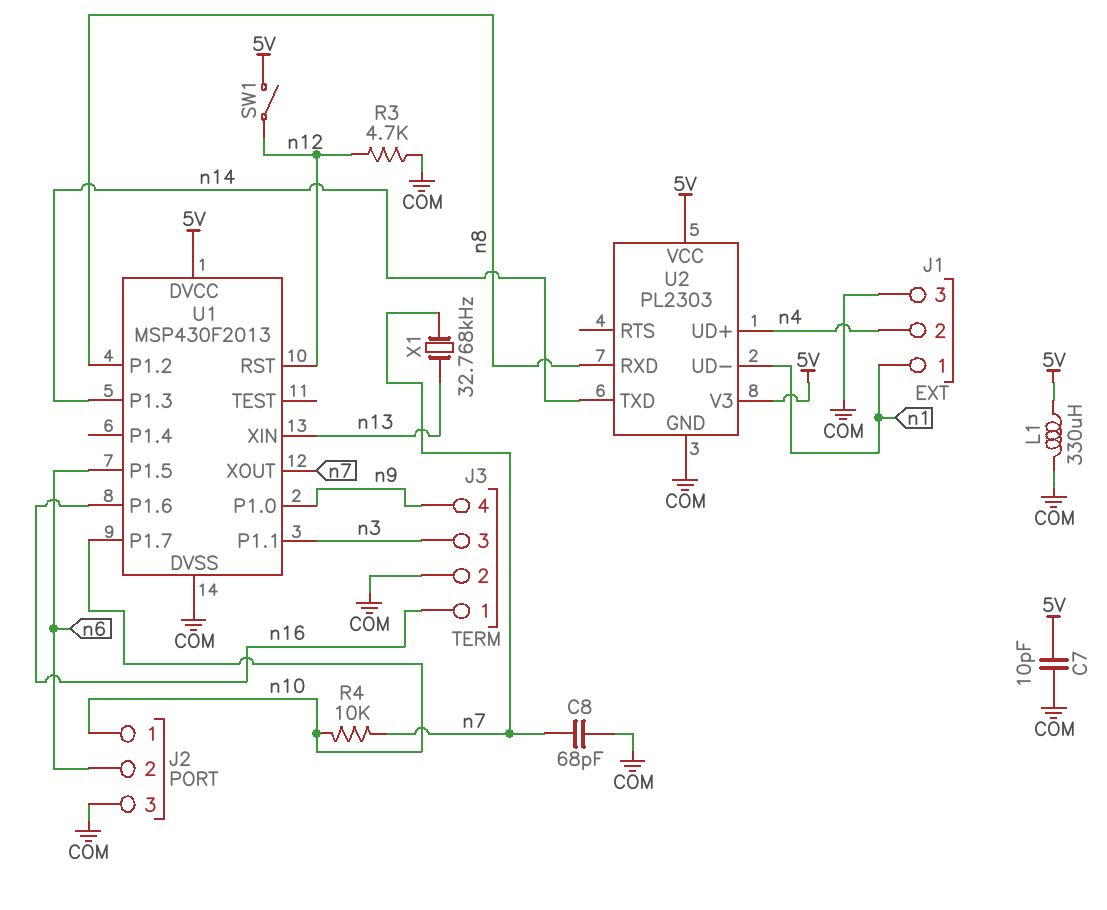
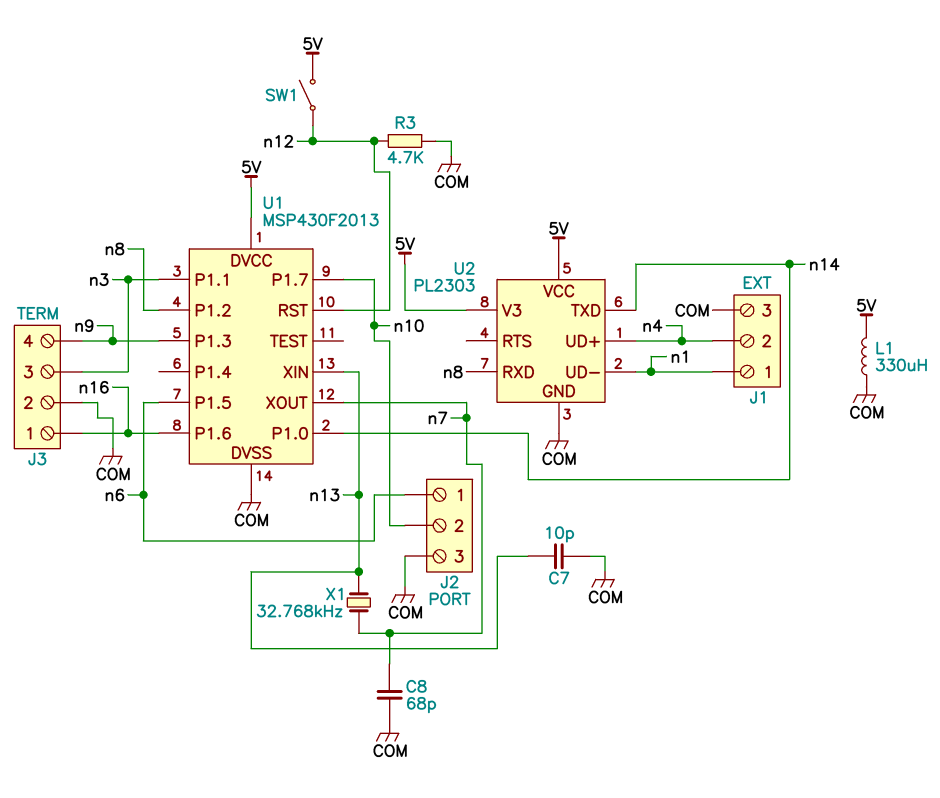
C7: 10pF (5V, COM) -> 10pF (COM, n13)
J2 pin 1: n10 -> n6
J2 pin 2: n6 -> n10
R4: 10k (n7, n10) -> none
U1 pin P1.0: n9 -> n14
U1 pin P1.3: n14 -> n9

